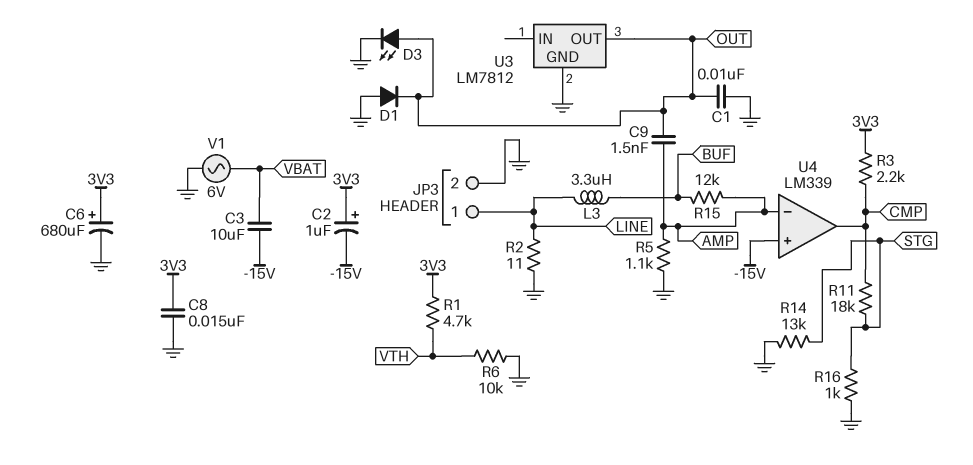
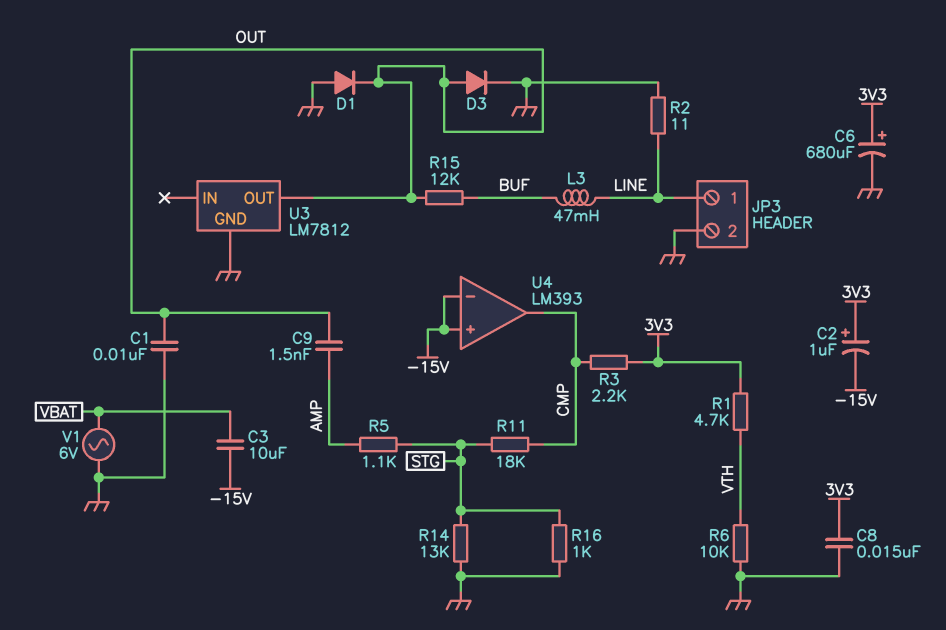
D3: LED (A OUT, K GND) -> diode (A OUT, K GND)
L3: 3.3uH (BUF, LINE) -> 47mH (BUF, LINE)
R5: 1.1k (AMP, GND) -> 1.1k (AMP, STG)
R15: 12k (AMP, BUF) -> 12k (BUF, OUT)
U4: LM339 -> LM393
U4 pin in-: AMP -> -15V

